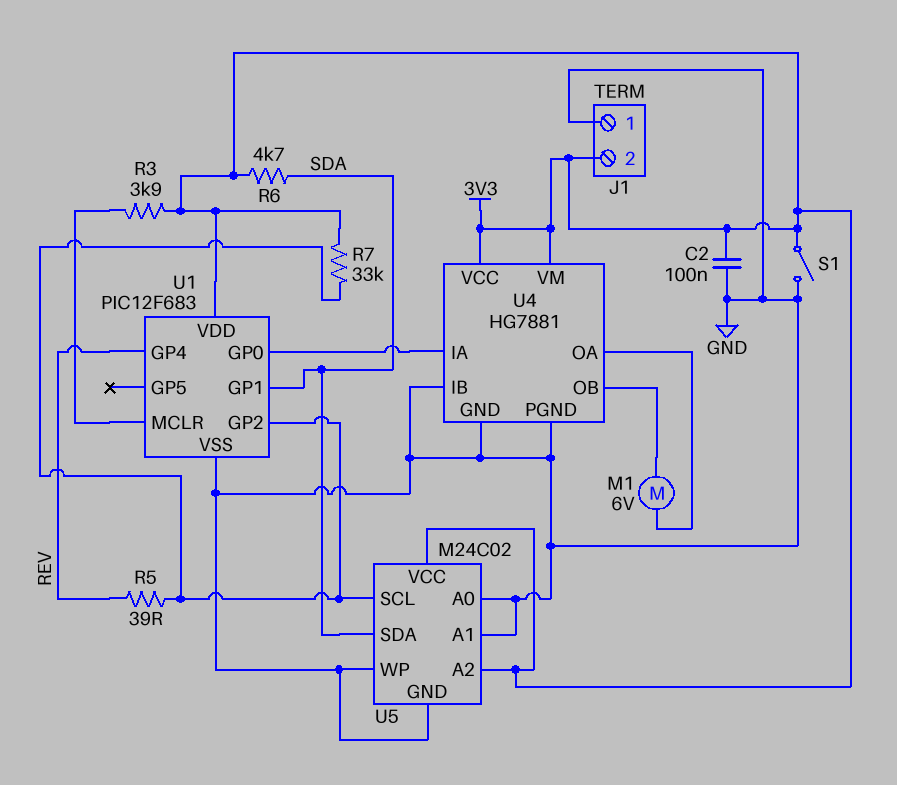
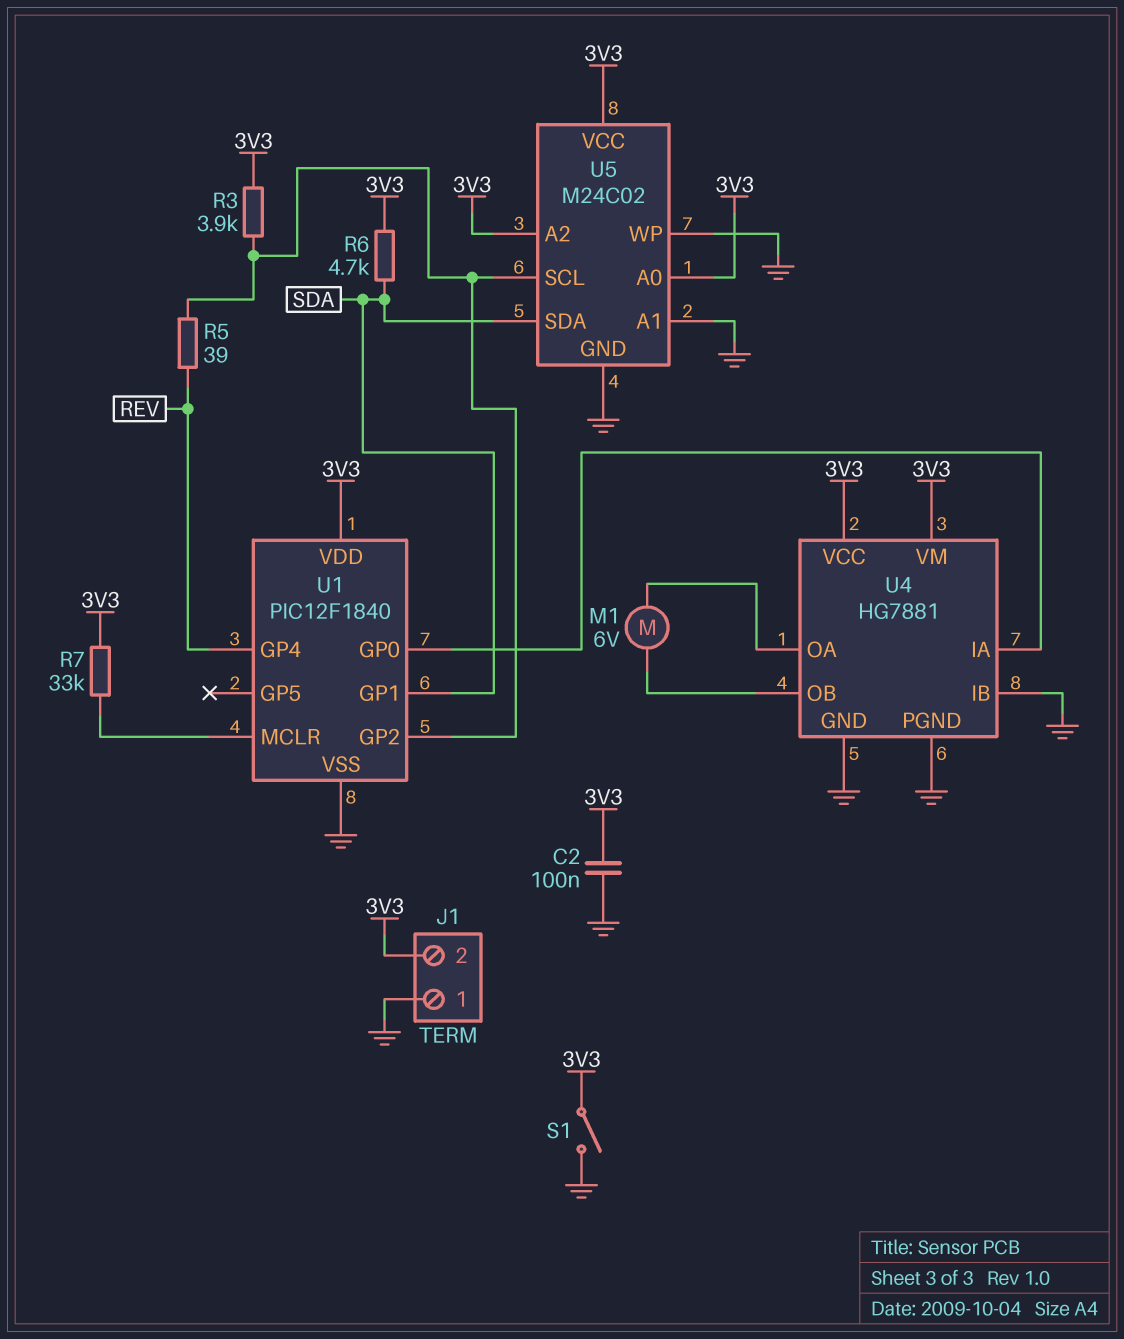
R3: 3.9k (3V3, U1/MCLR) -> 3.9k (3V3, U1/GP2)
R7: 33k (3V3, U1/GP2) -> 33k (3V3, U1/MCLR)
U1: PIC12F683 -> PIC12F1840
U5 pin A0: GND -> 3V3

